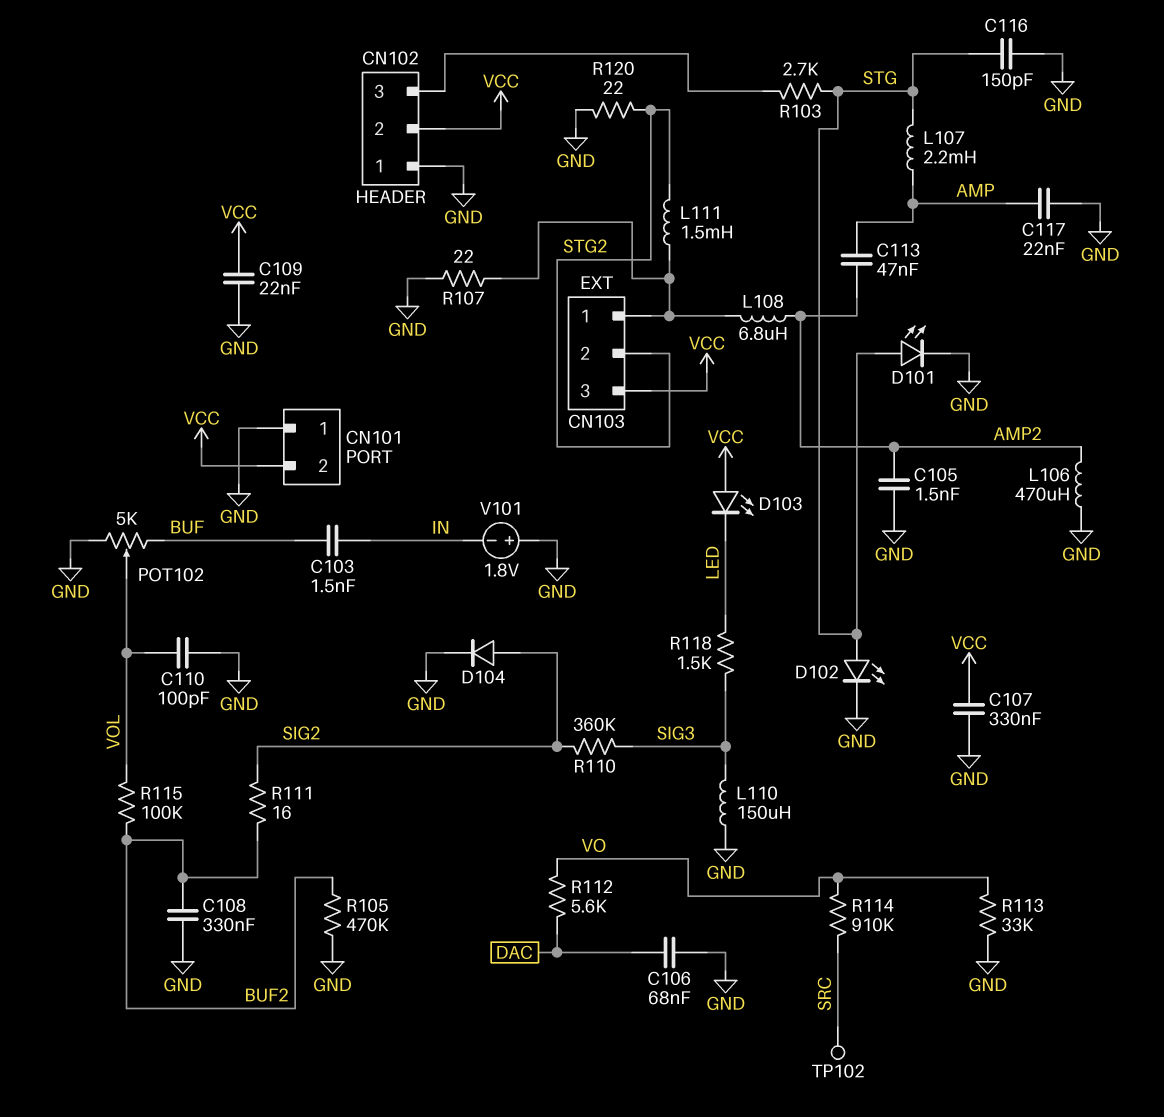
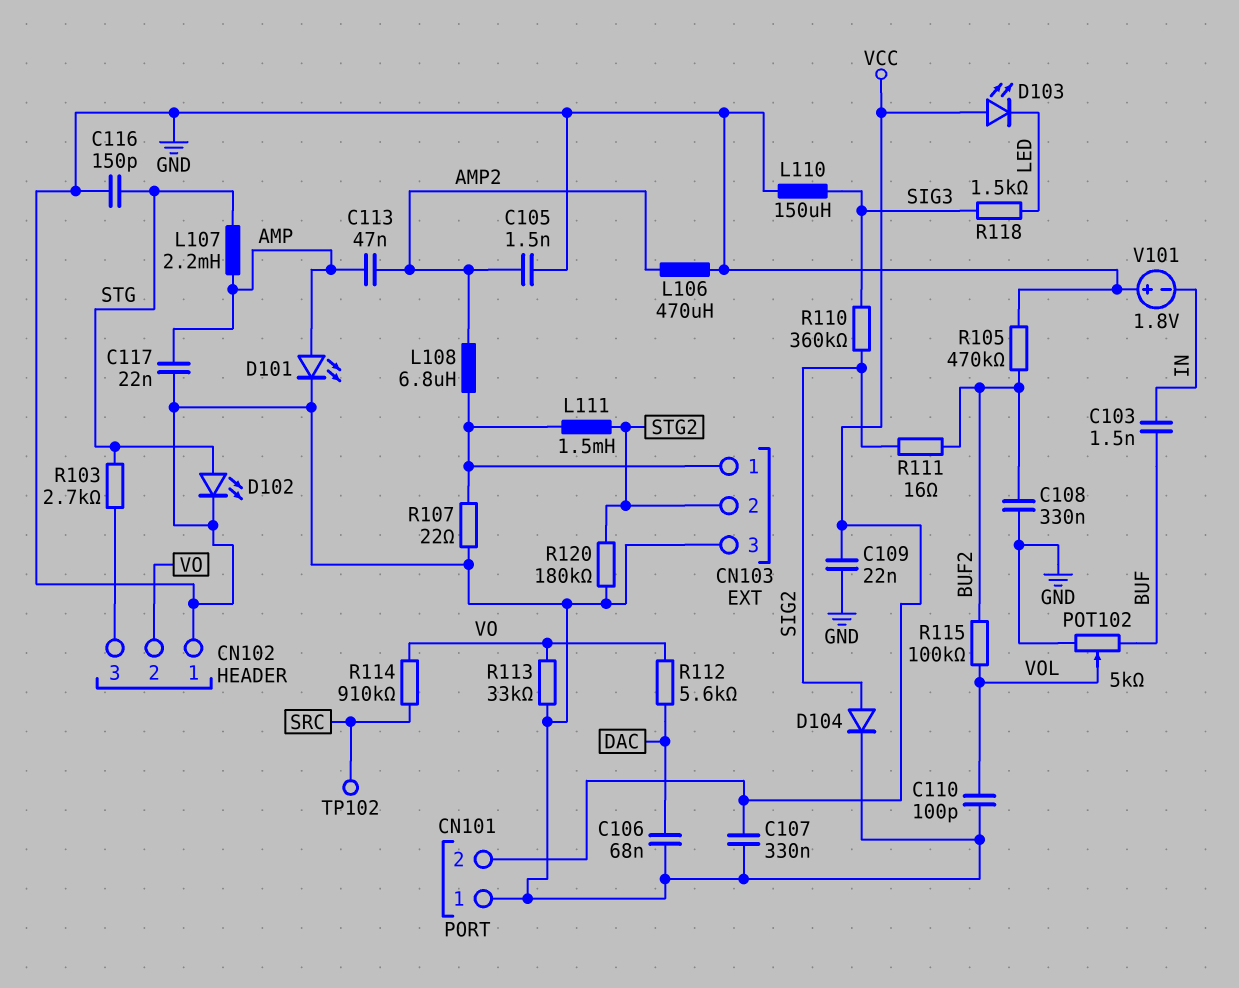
CN102 pin 2: VCC -> VO
CN103 pin 3: VCC -> GND
D101: LED (A STG, K GND) -> LED (A AMP, K GND)
R120: 22 (GND, STG2) -> 180k (GND, STG2)

